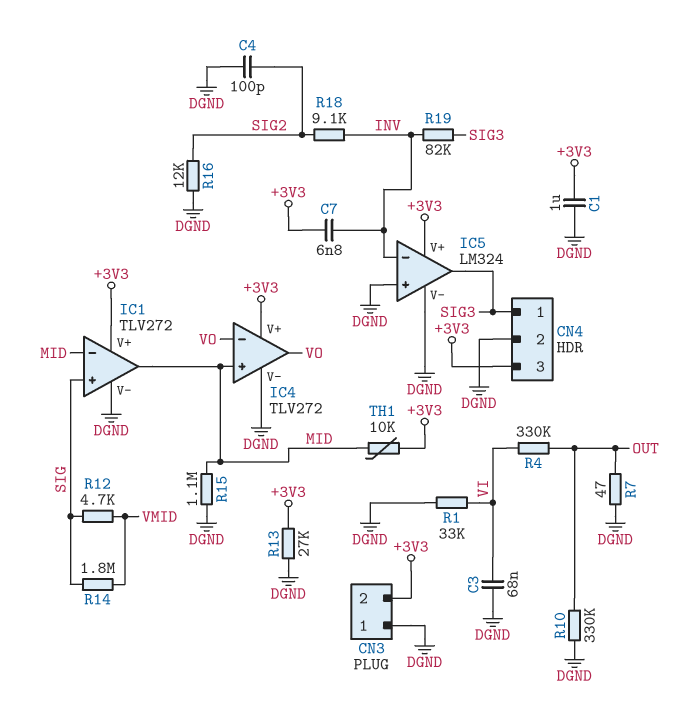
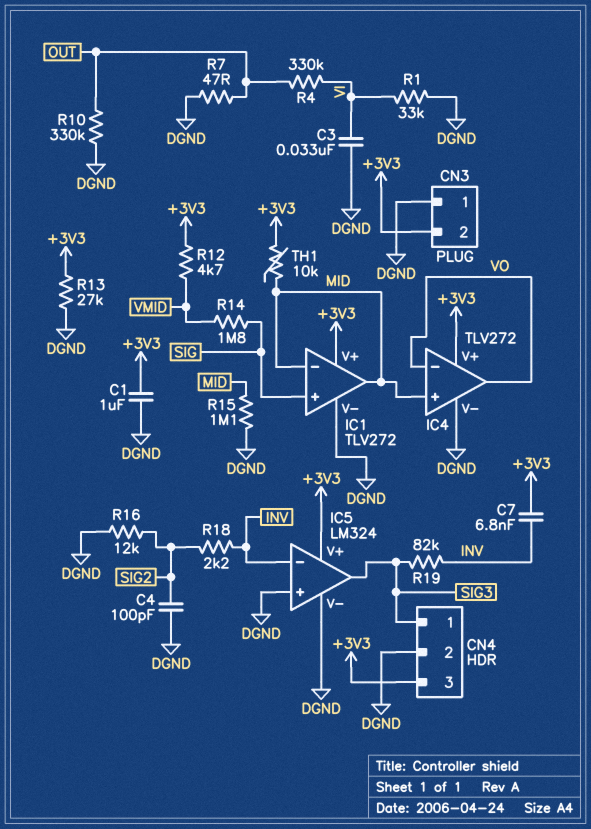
C3: 68nF (DGND, VI) -> 33nF (DGND, VI)
R12: 4.7k (SIG, VMID) -> 4.7k (+3V3, VMID)
R18: 9.1k (INV, SIG2) -> 2.2k (INV, SIG2)

